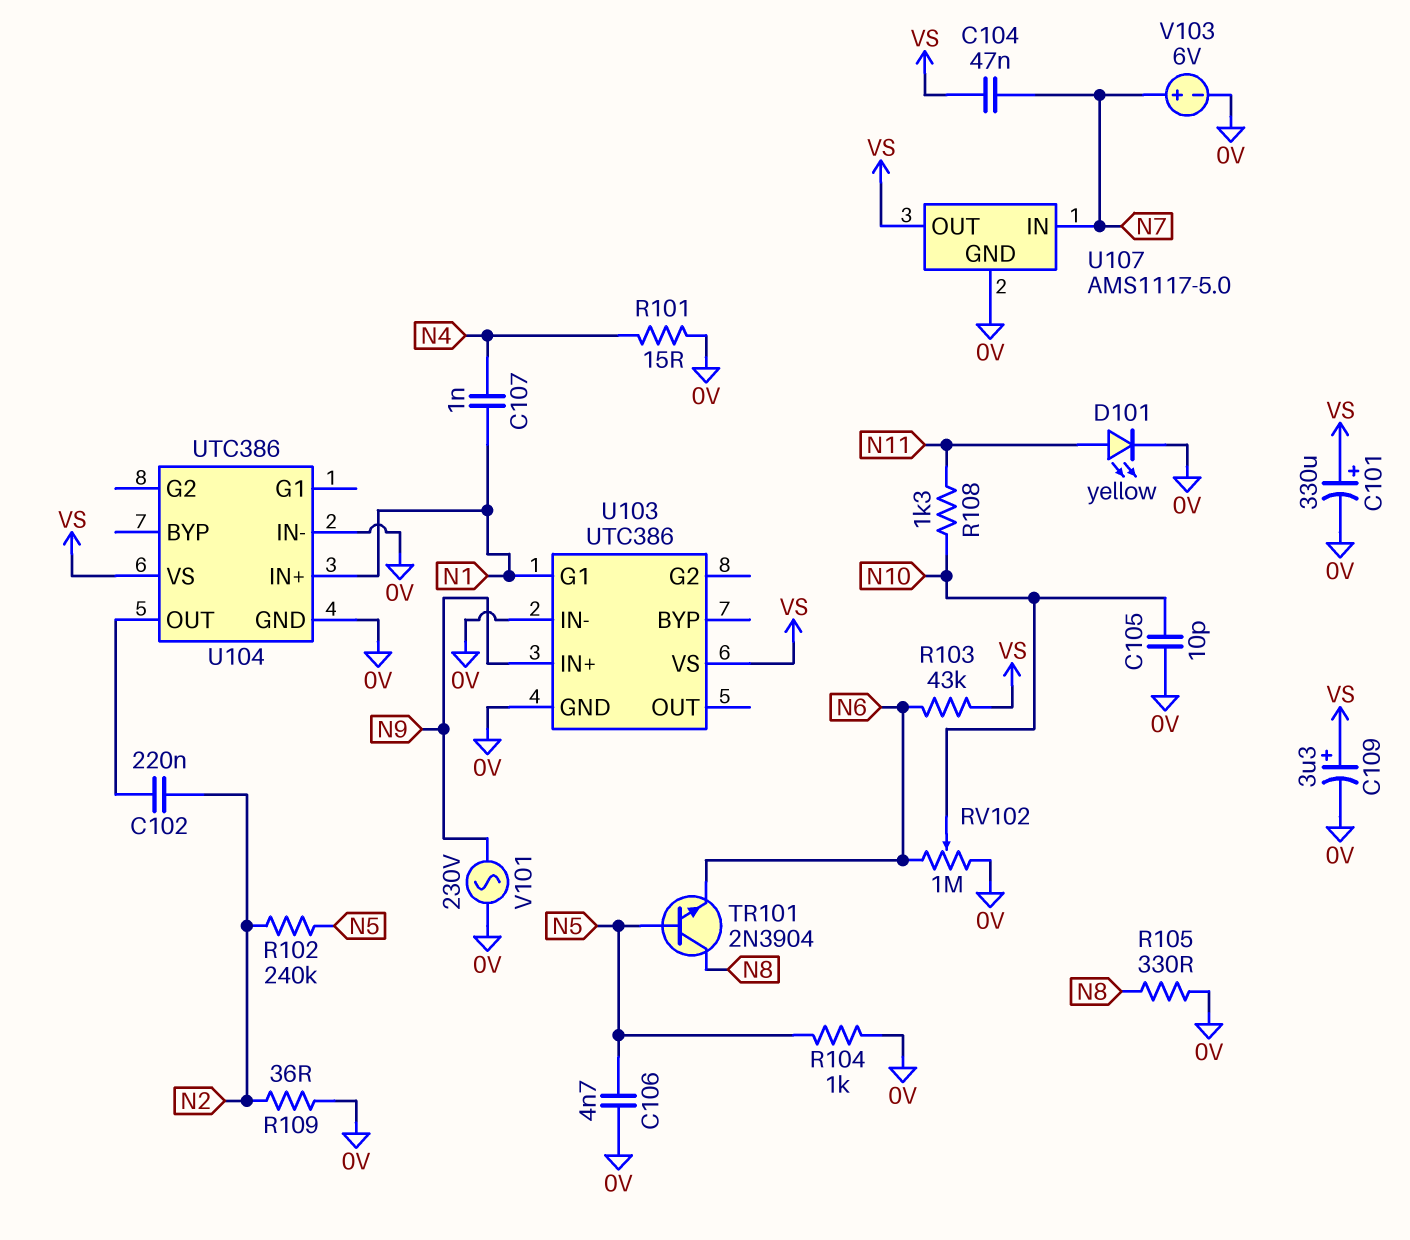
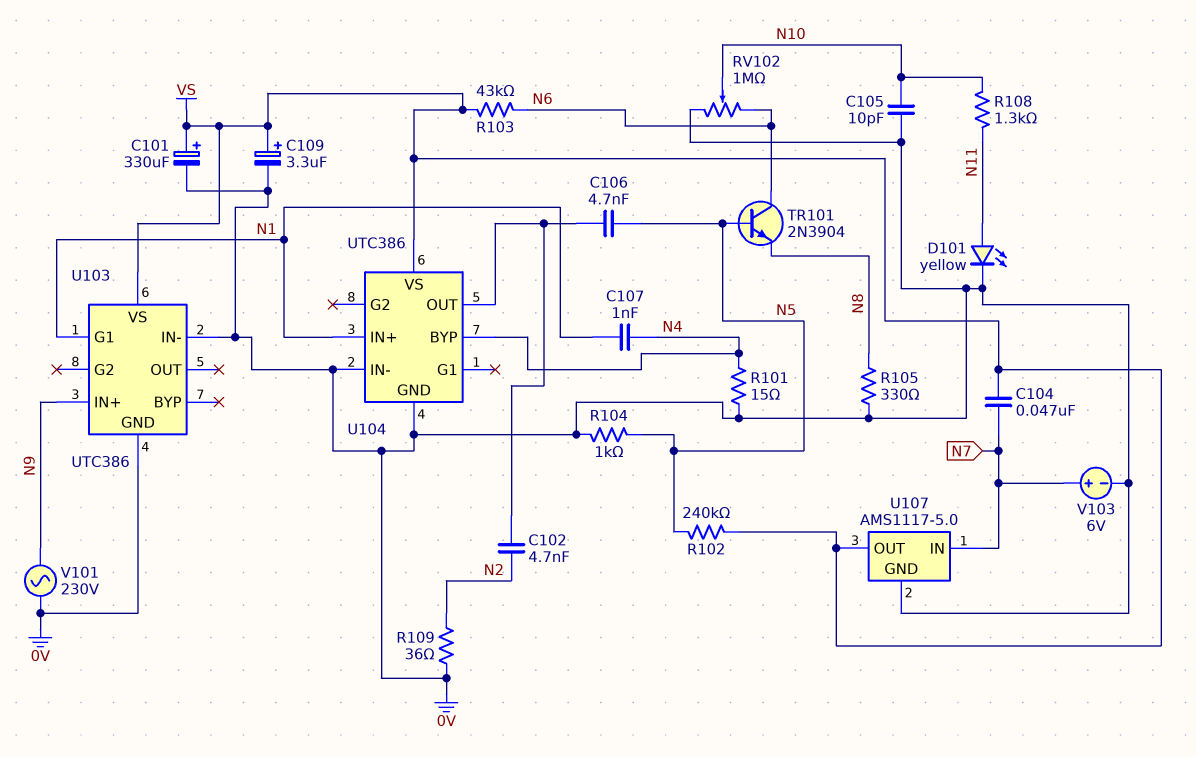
C102: 220nF (N2, U104/OUT) -> 4.7nF (N2, U104/OUT)
C106: 4.7nF (0V, N5) -> 4.7nF (N5, U104/OUT)
R102: 240k (N2, N5) -> 240k (N5, VS)
TR101: NPN 2N3904 (B N5, C N8, E N6) -> NPN 2N3904 (B N5, C N6, E N8)
U104 pin BYP: none -> N4

